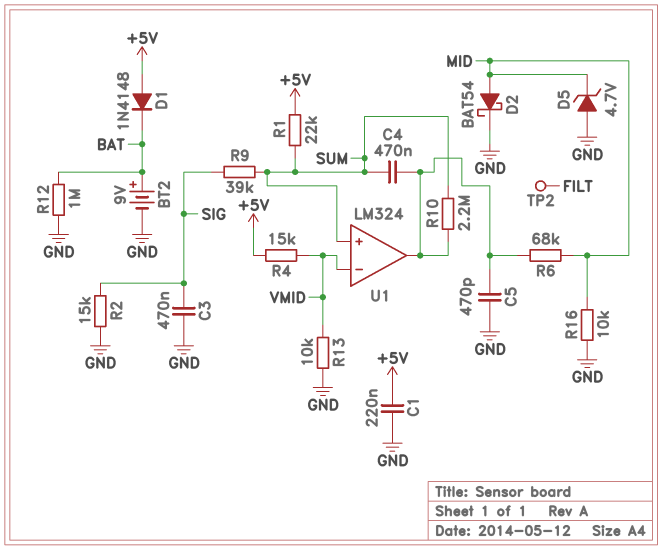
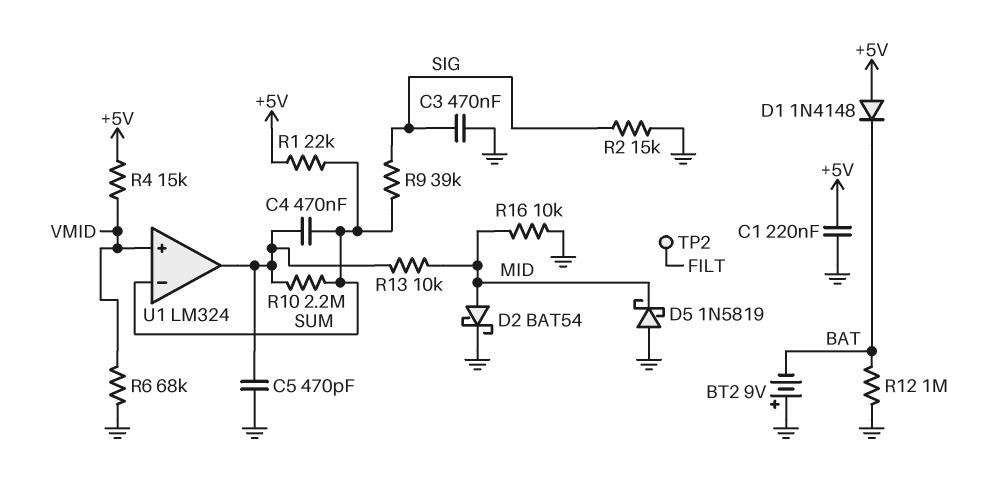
BT2: 9V (plus BAT, minus GND) -> 9V (plus GND, minus BAT)
D5: zener 4.7V (A GND, K MID) -> schottky 1N5819 (A GND, K MID)
R6: 68k (MID, U1/out) -> 68k (GND, VMID)
R13: 10k (GND, VMID) -> 10k (MID, U1/out)
U1 pin in+: SUM -> VMID
U1 pin in-: VMID -> SUM

